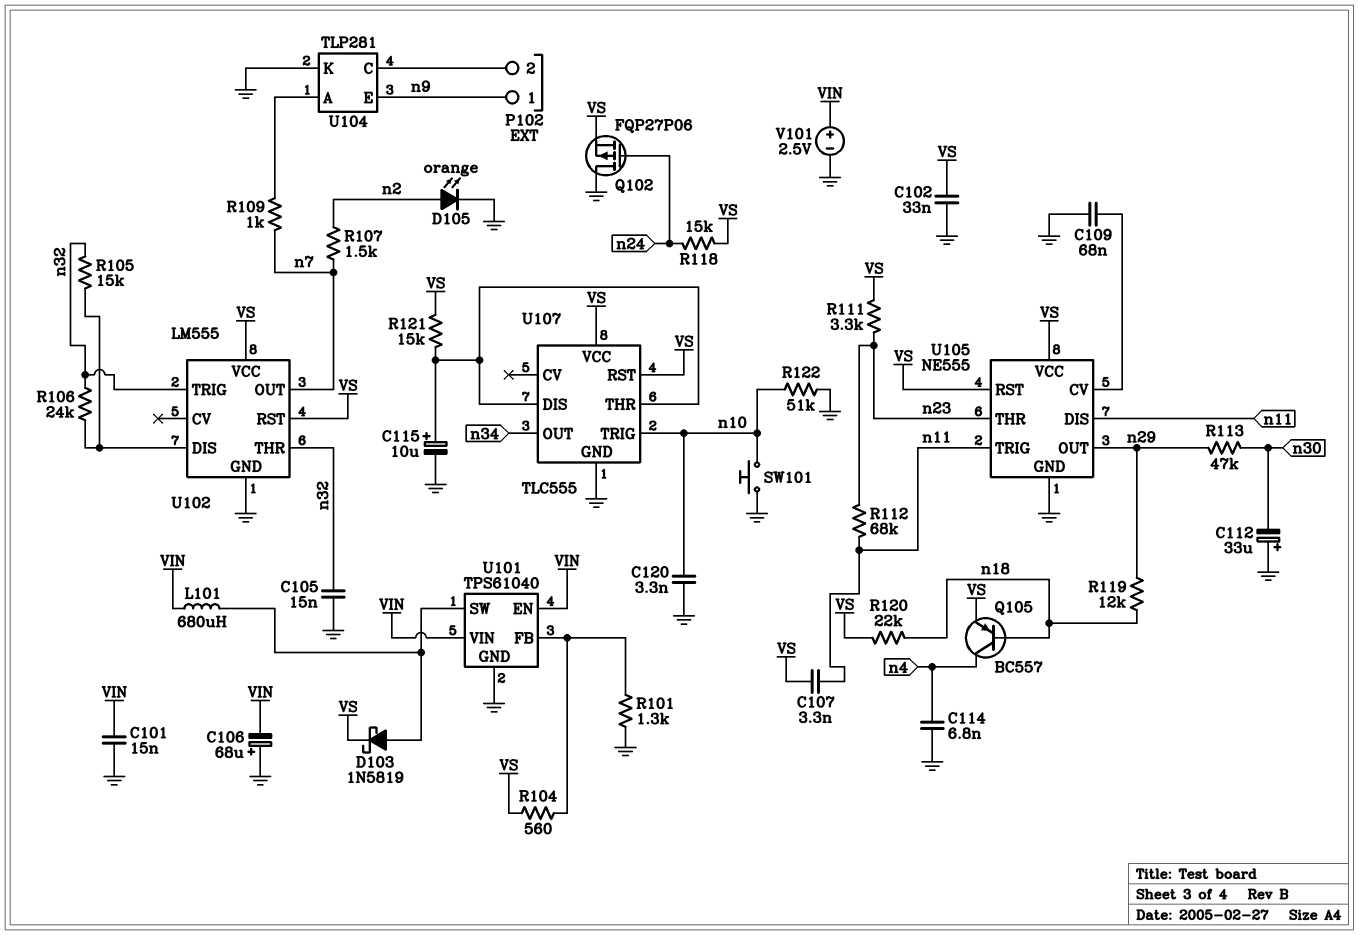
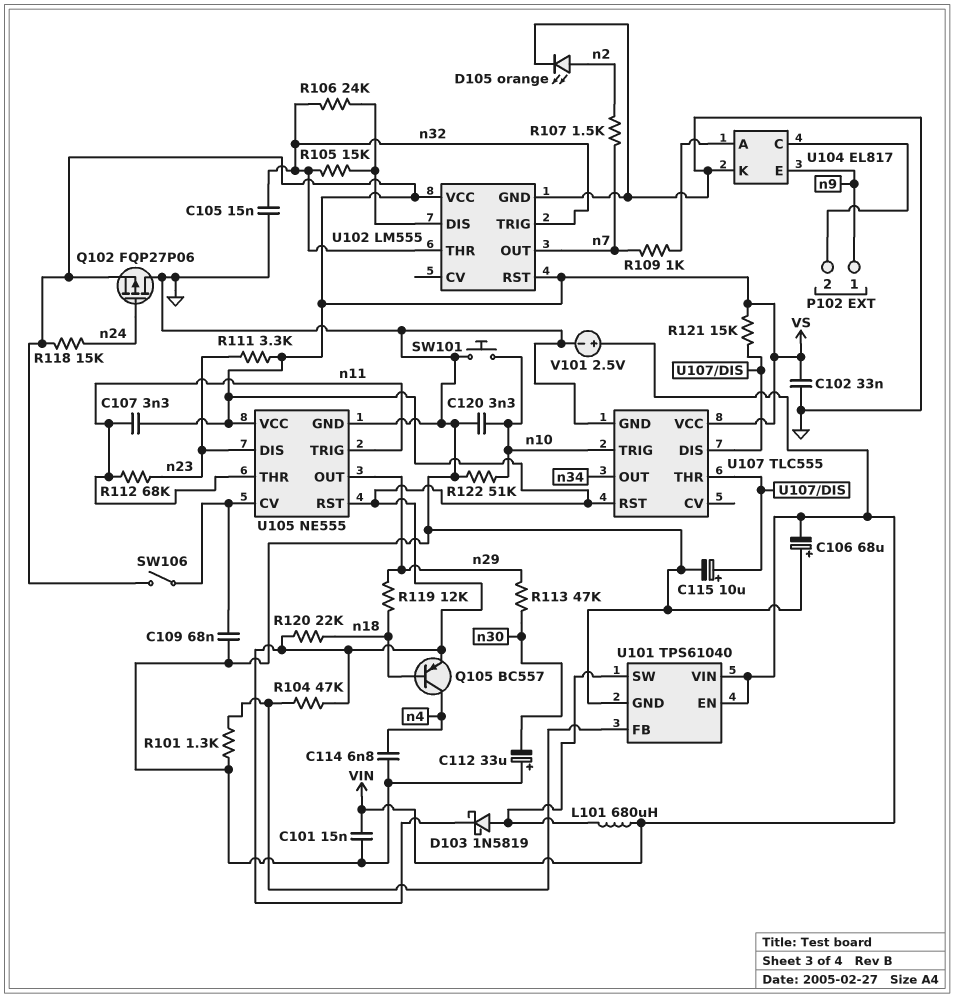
R104: 560 (U101/FB, VS) -> 47k (U101/FB, VS)
SW106: none -> switch (U105/CV, VS)
U104: TLP281 -> EL817
U105 pin DIS: n11 -> n23
U105 pin THR: n23 -> n11

